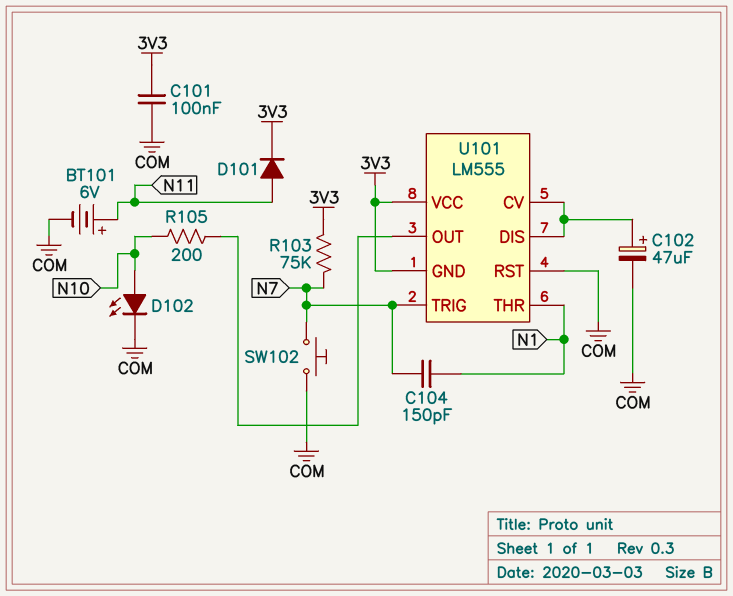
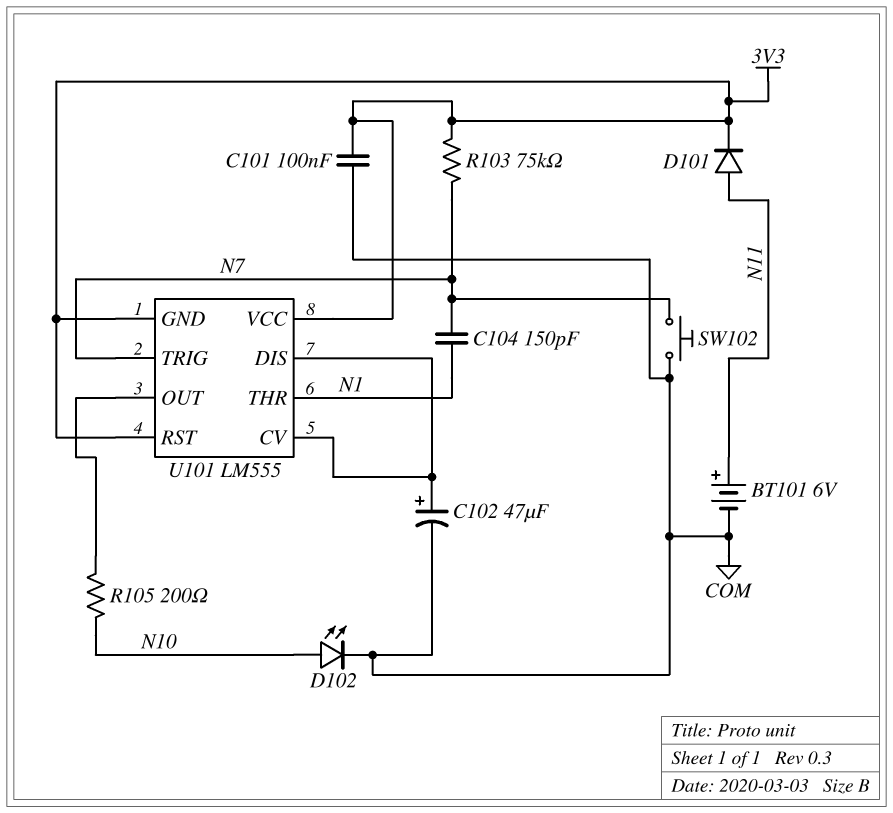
U101 pin RST: COM -> 3V3

